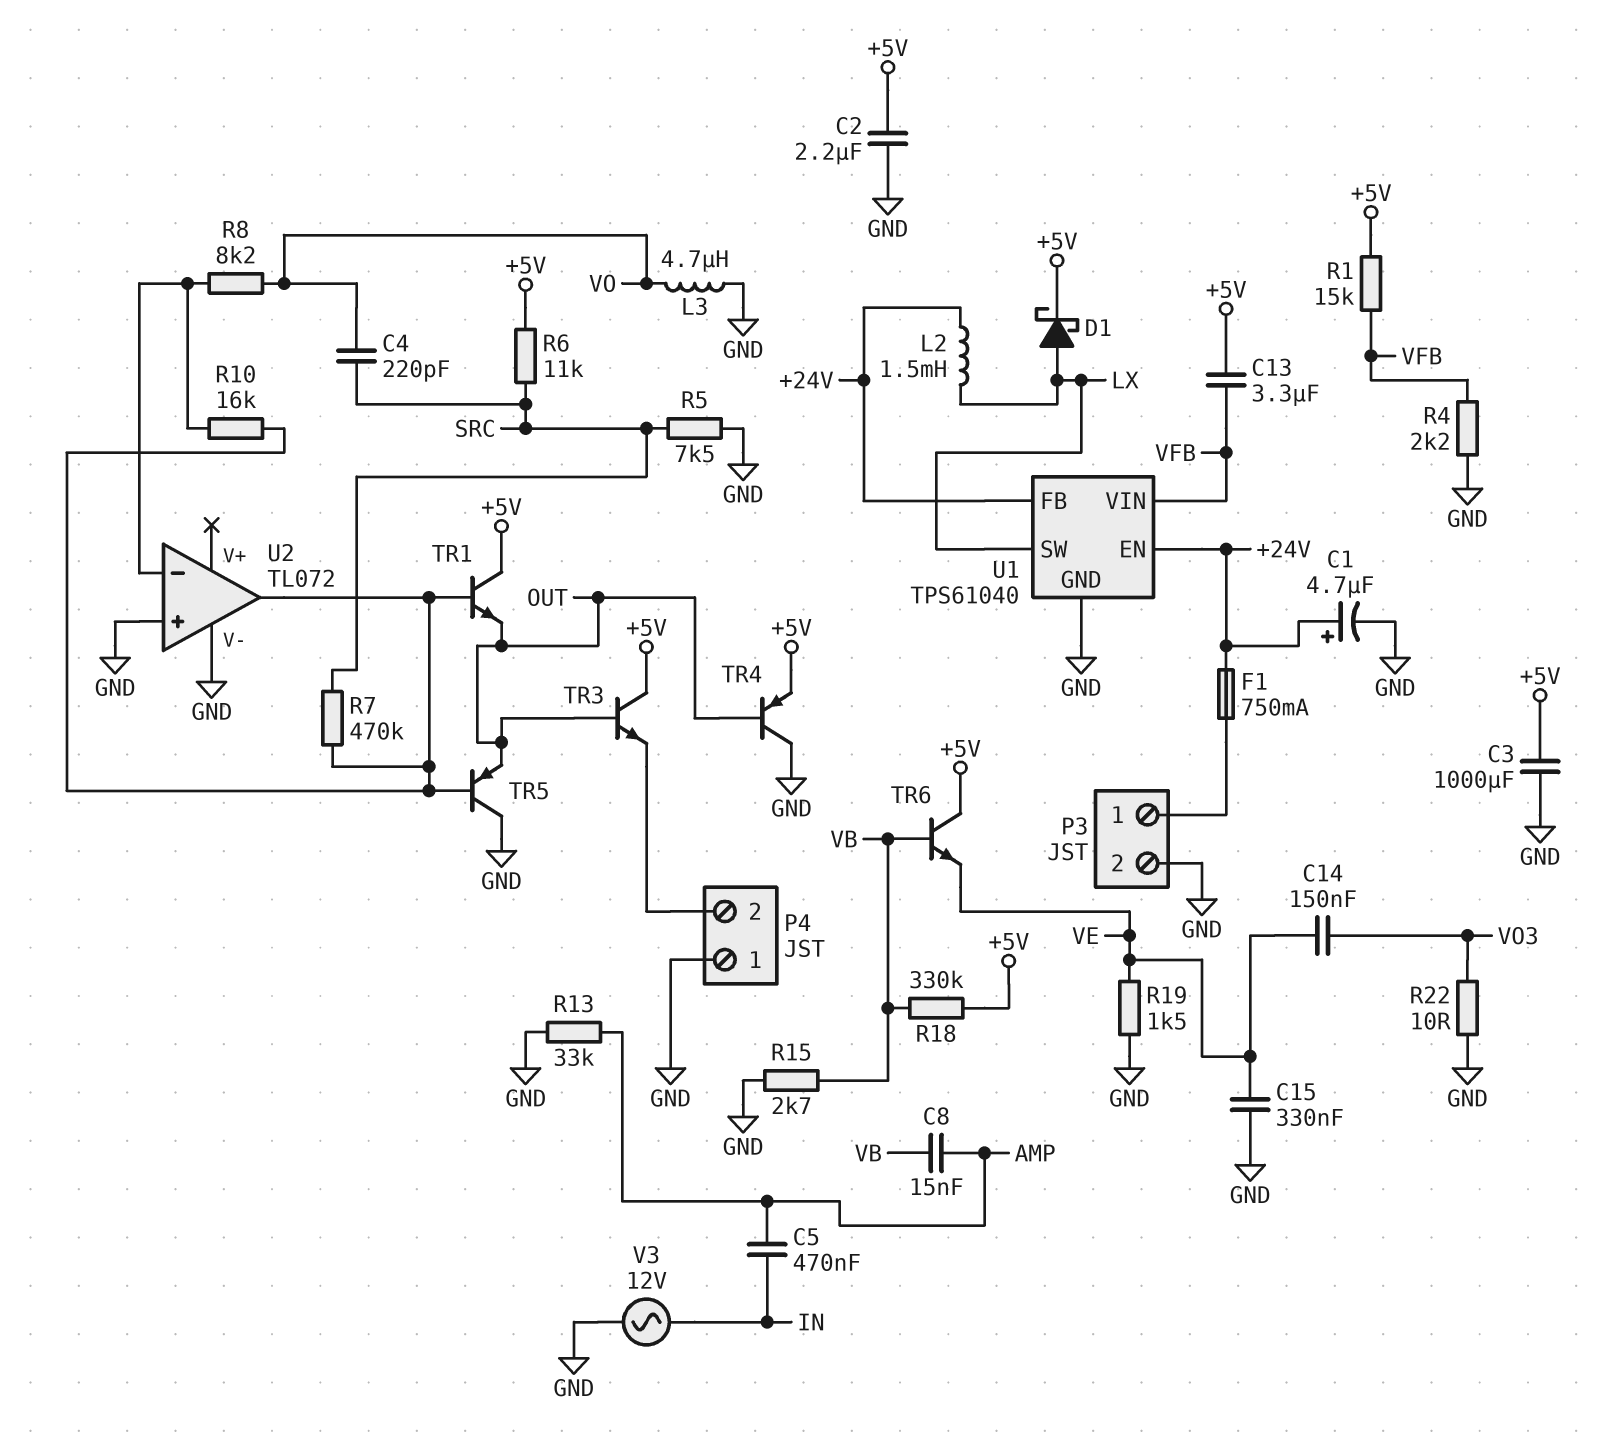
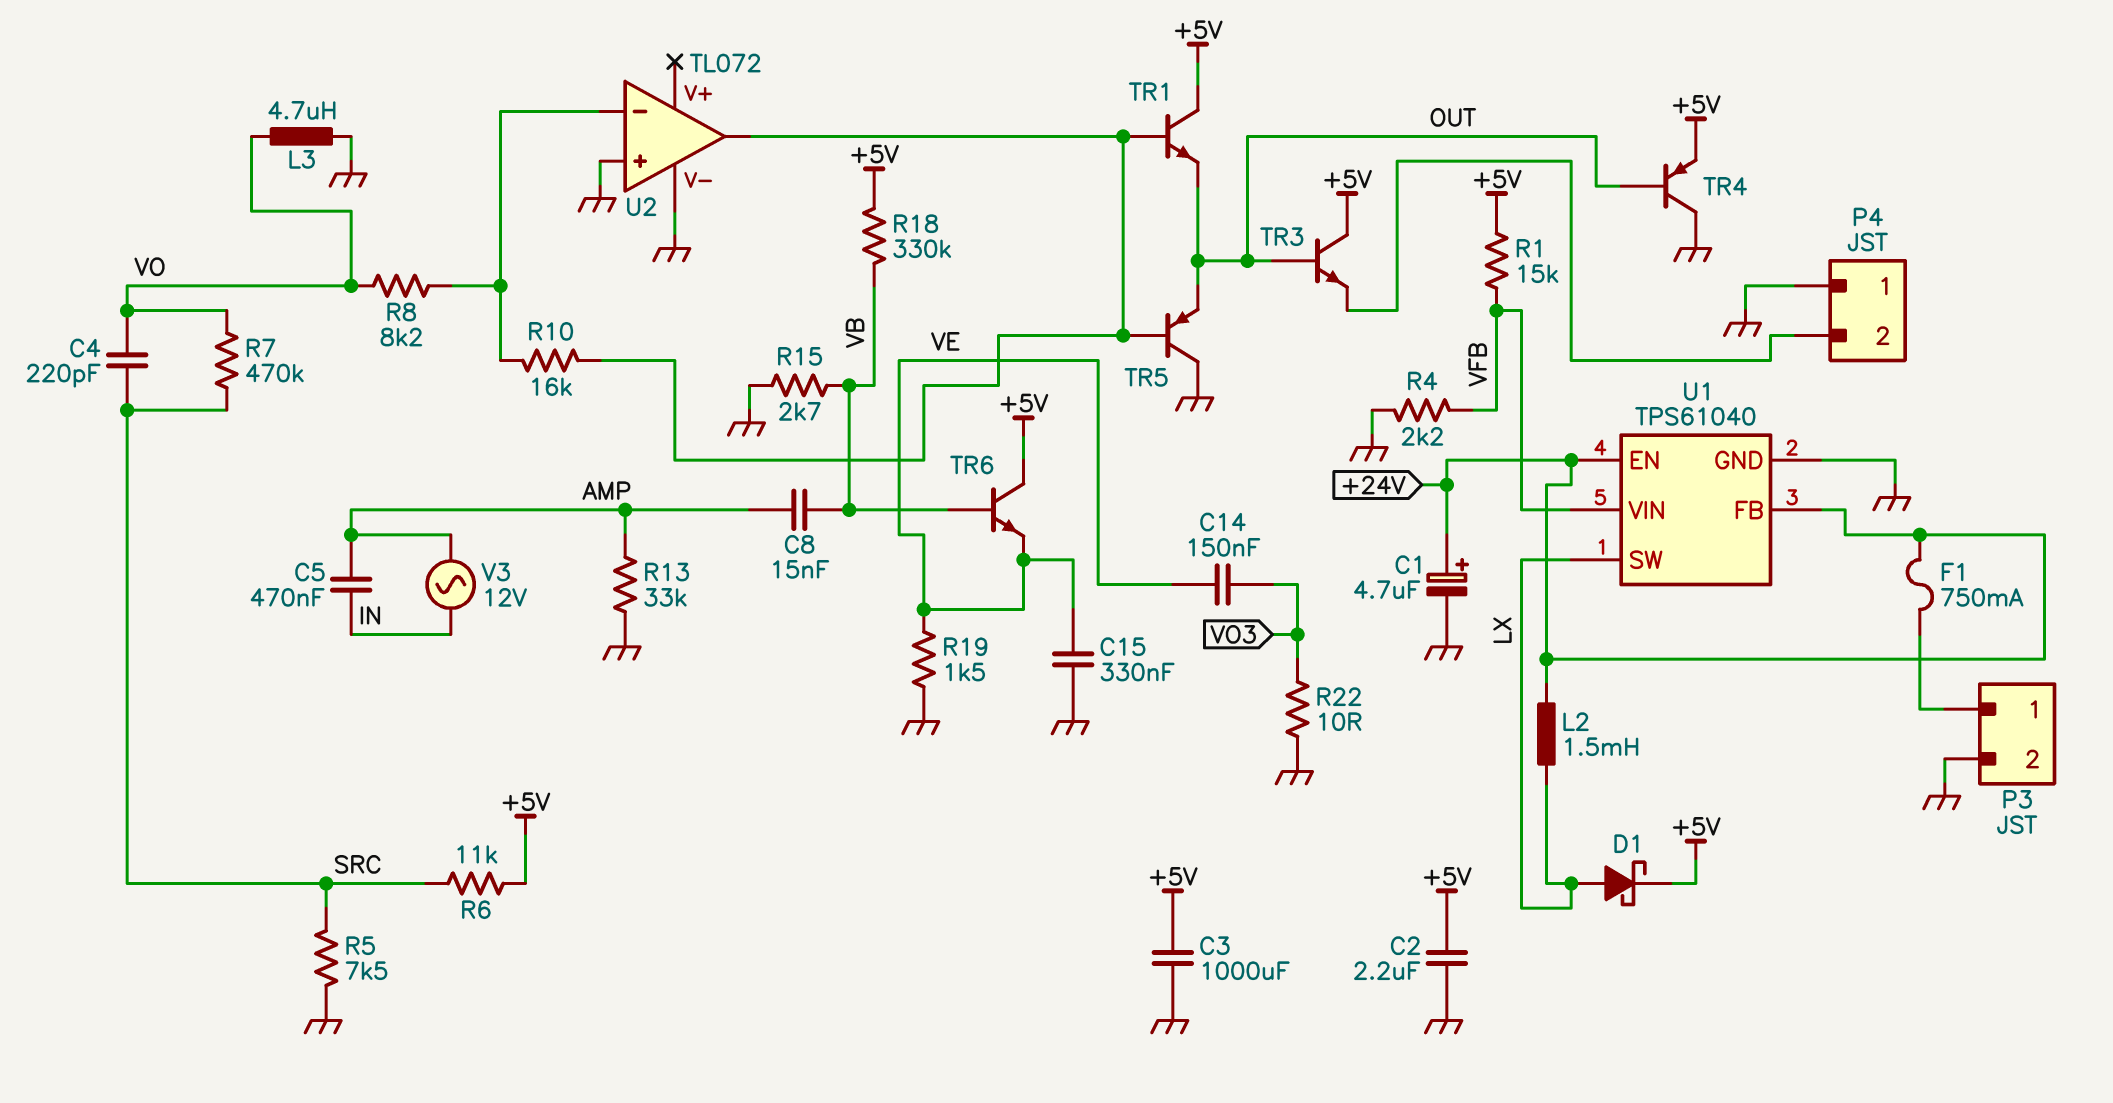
C13: 3.3uF (+5V, VFB) -> none
R7: 470k (SRC, U2/out) -> 470k (SRC, VO)
V3: AC 12V (GND, IN) -> AC 12V (AMP, IN)

